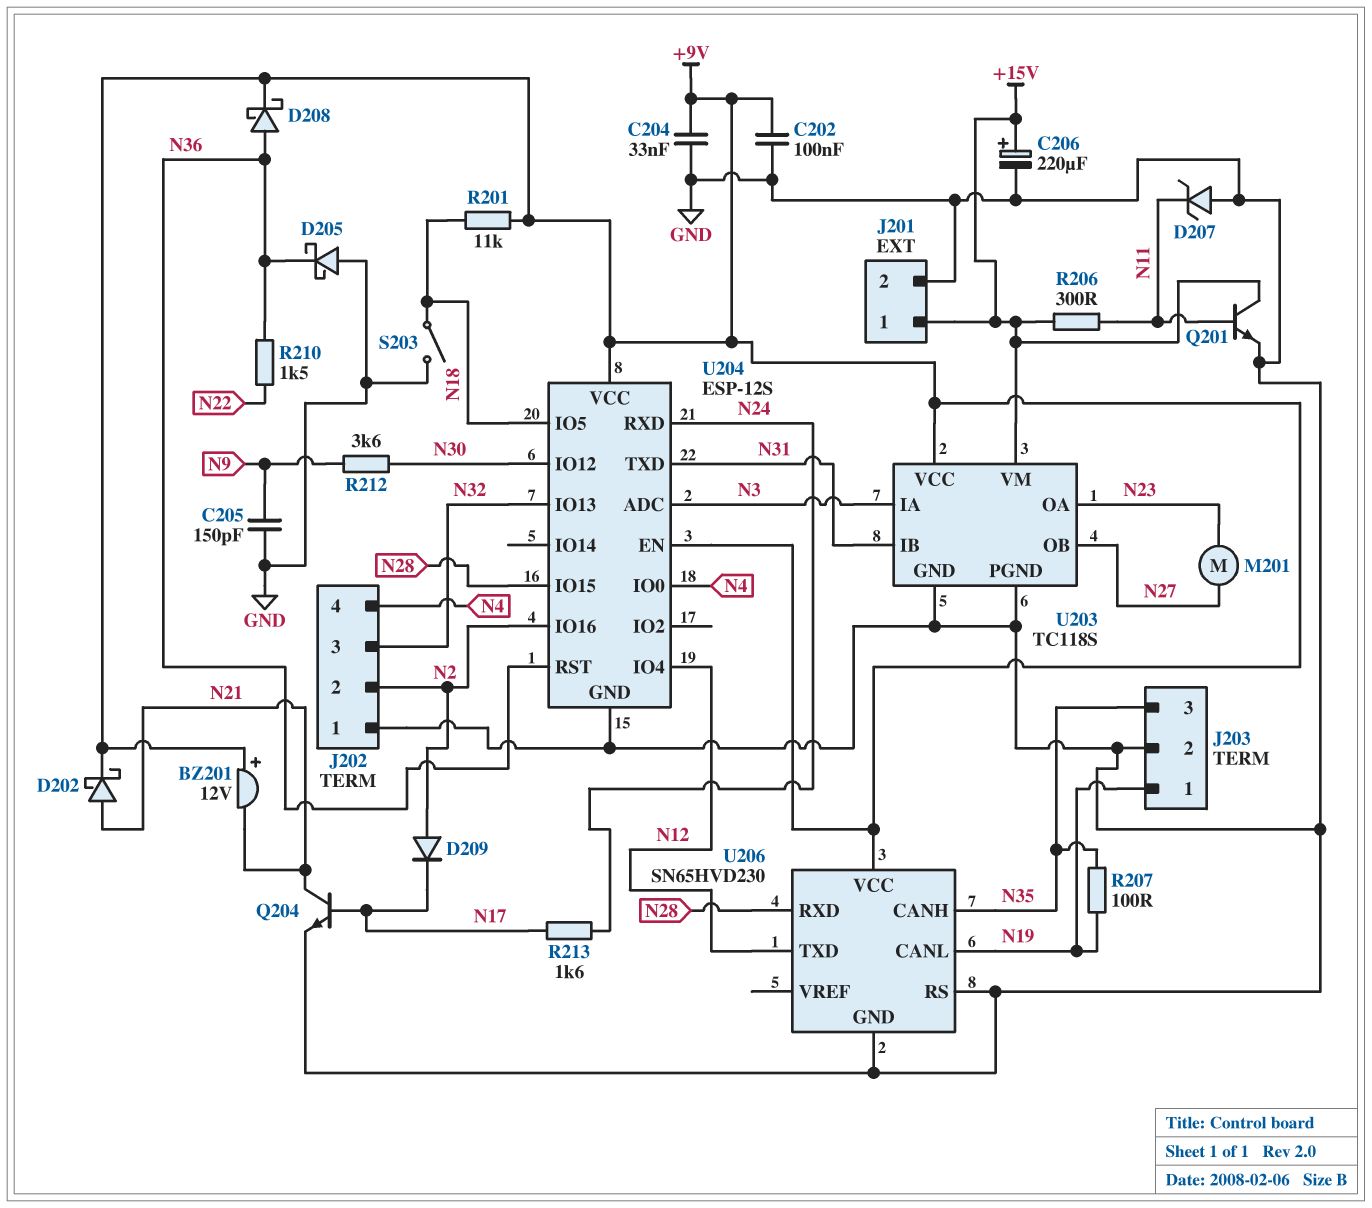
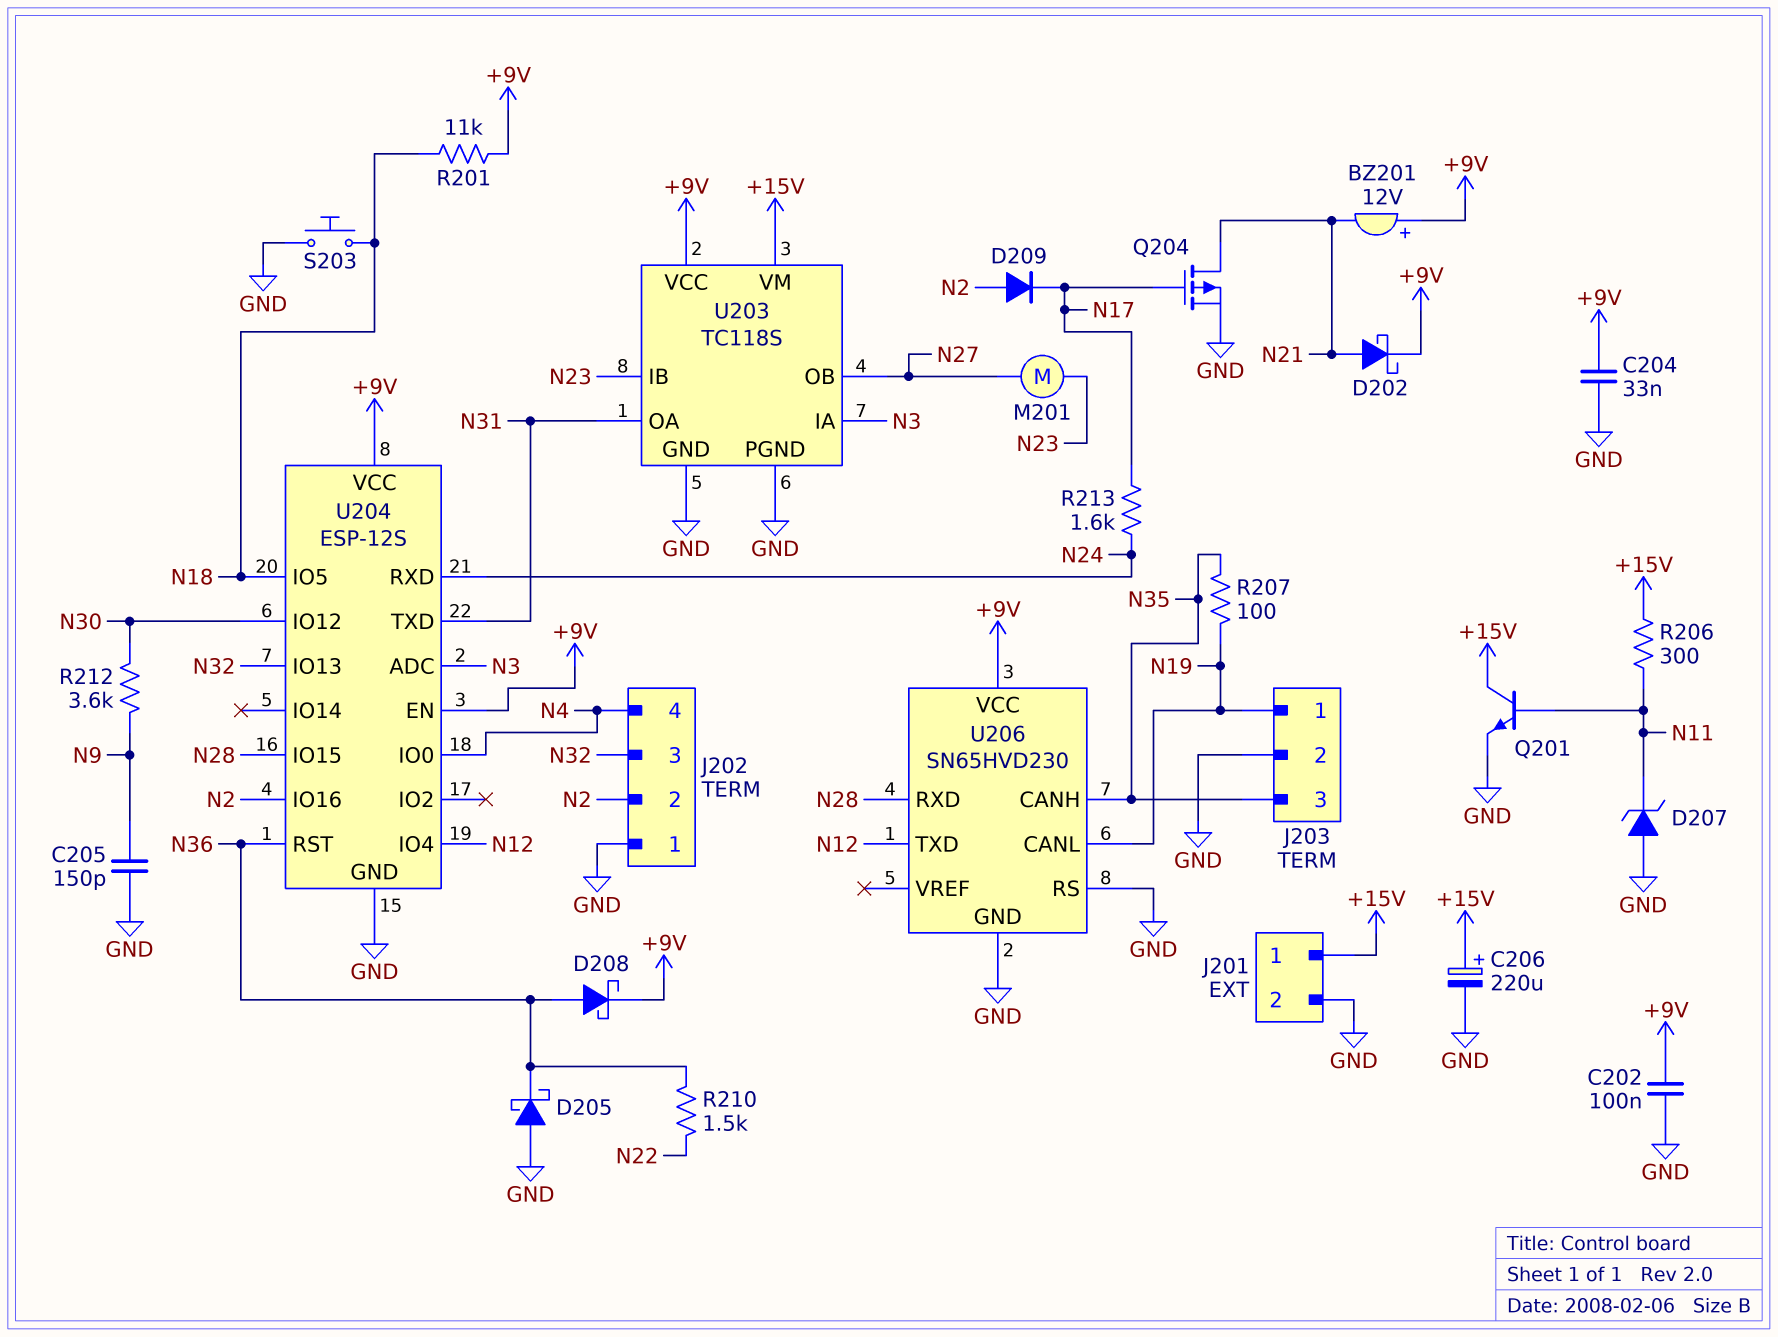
Q204: NPN (B N17, C N21, E GND) -> PMOS (G N17, D N21, S GND)
S203: switch (GND, N18) -> button (GND, N18)
U203 pin IB: N31 -> N23
U203 pin OA: N23 -> N31

